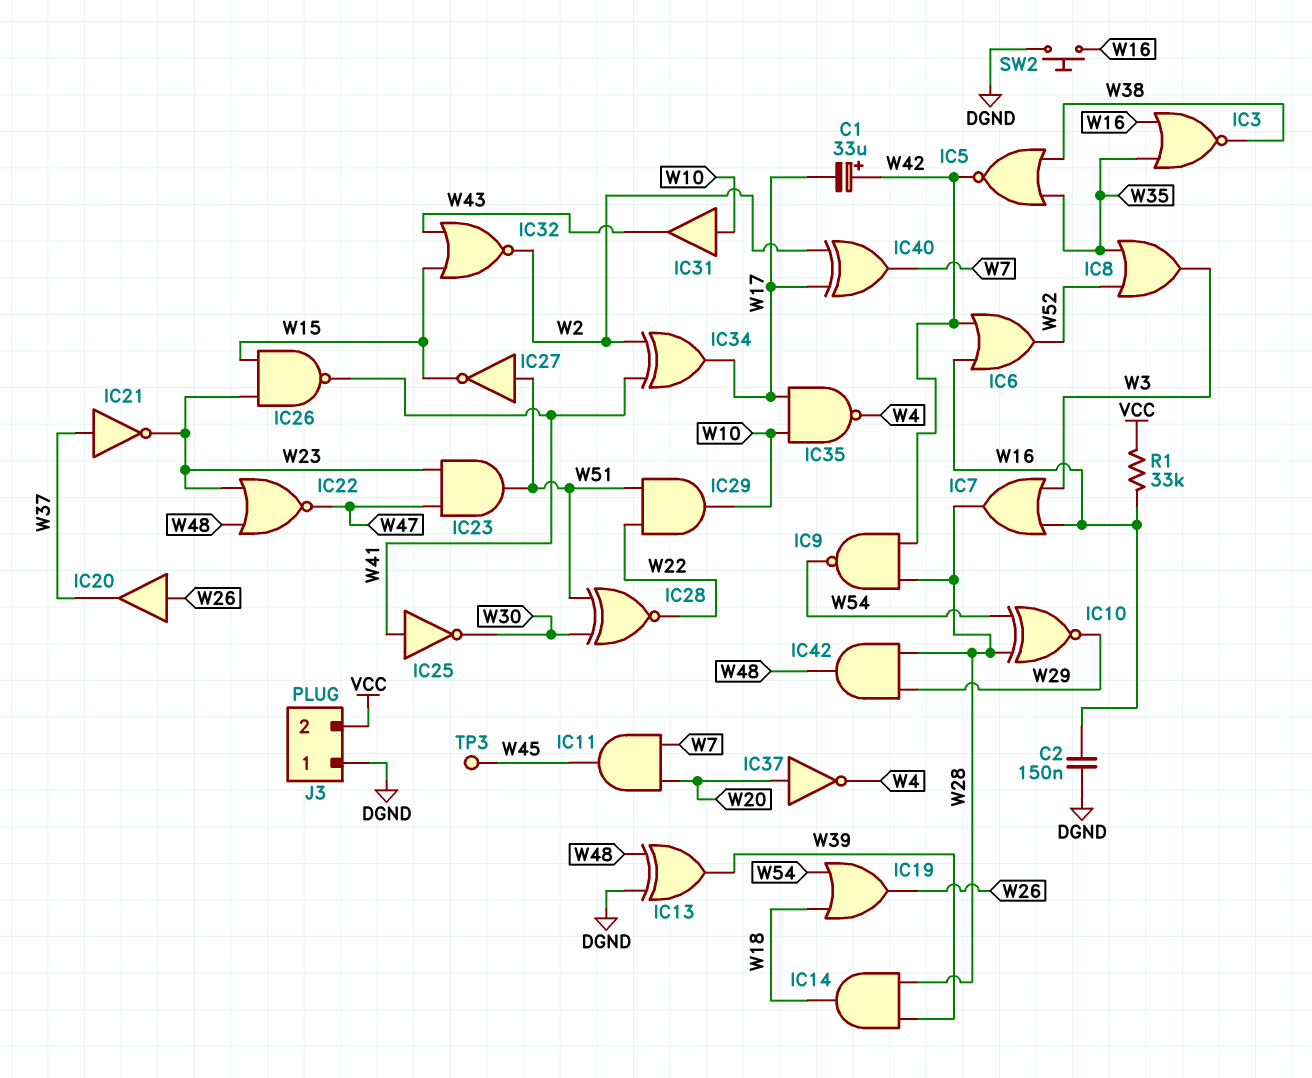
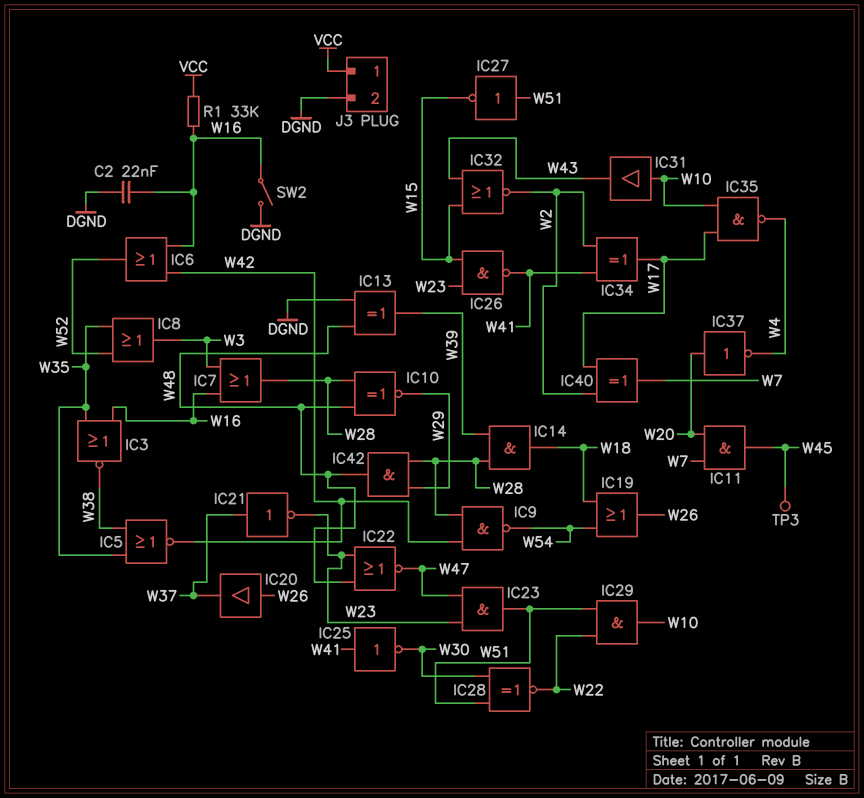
C1: 33uF (plus W42, minus W17) -> none
C2: 150nF (DGND, W16) -> 22nF (DGND, W16)
IC10: XNOR (in W28, in W54, out W29) -> XNOR (in W28, in W48, out W29)
J3 pin 1: DGND -> VCC
J3 pin 2: VCC -> DGND
SW2: button (DGND, W16) -> switch (DGND, W16)

